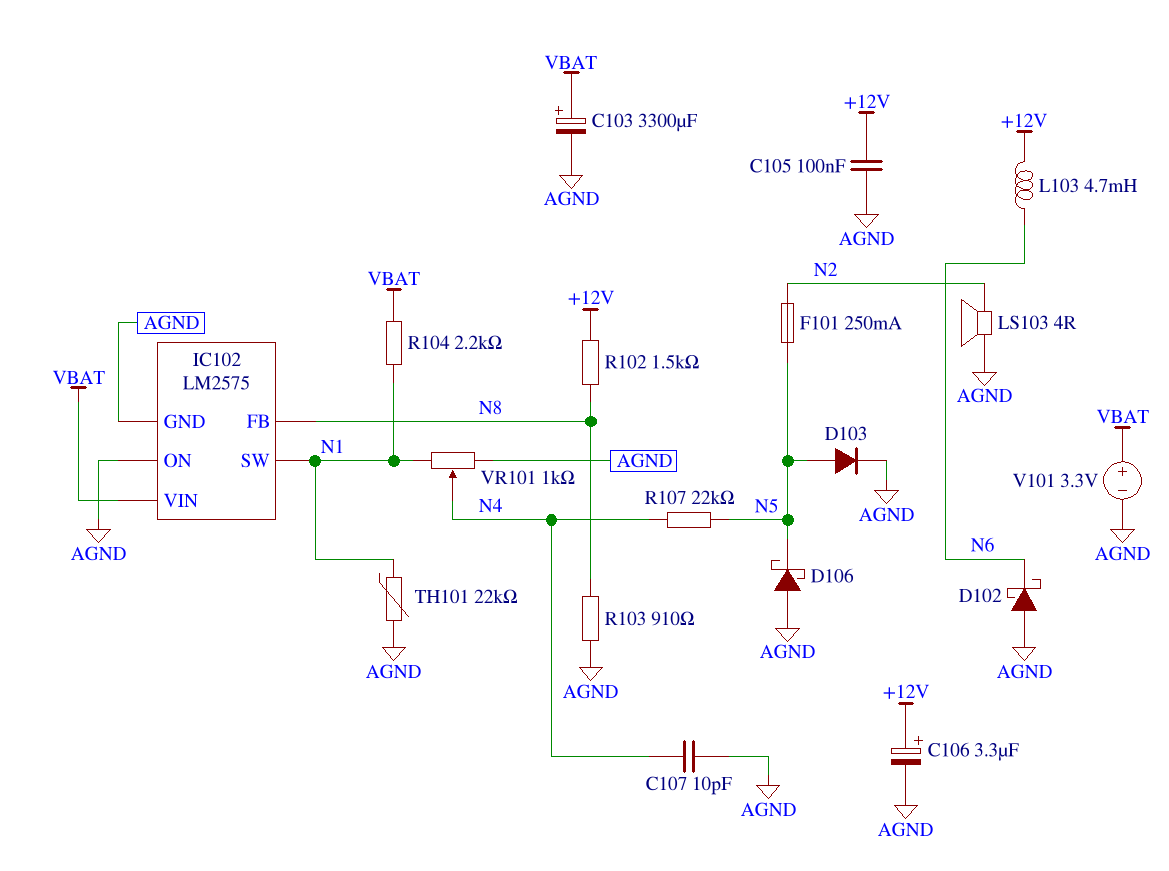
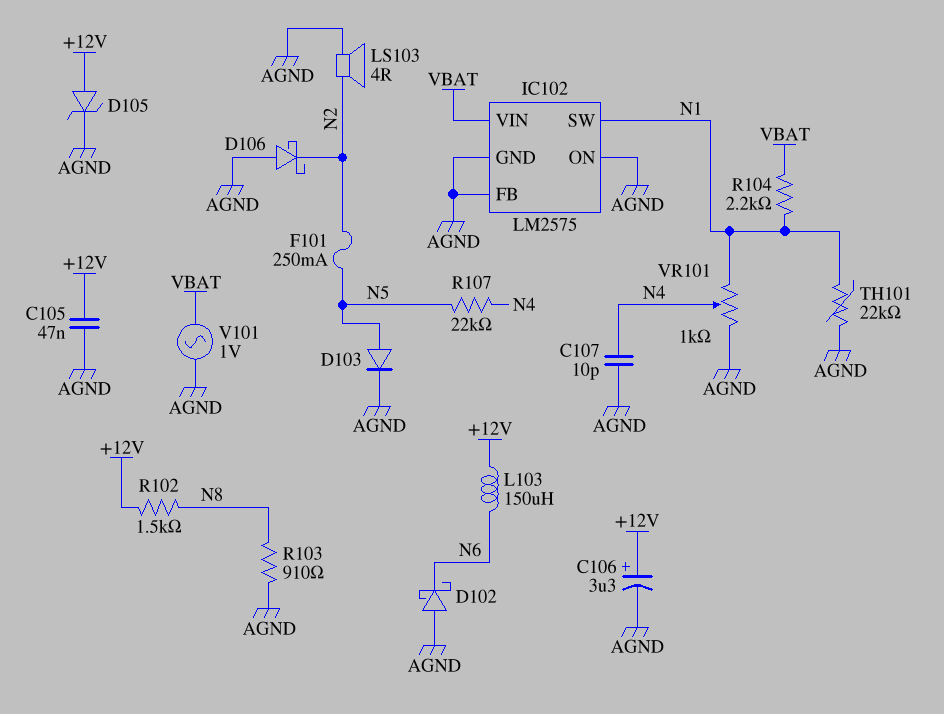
C103: 3300uF (plus VBAT, minus AGND) -> none
C105: 100nF (+12V, AGND) -> 47nF (+12V, AGND)
D105: none -> zener (A +12V, K AGND)
D106: schottky (A AGND, K N5) -> schottky (A AGND, K N2)
IC102 pin FB: N8 -> AGND
L103: 4.7mH (+12V, N6) -> 150uH (+12V, N6)
V101: 3.3V (plus VBAT, minus AGND) -> AC 1V (AGND, VBAT)

